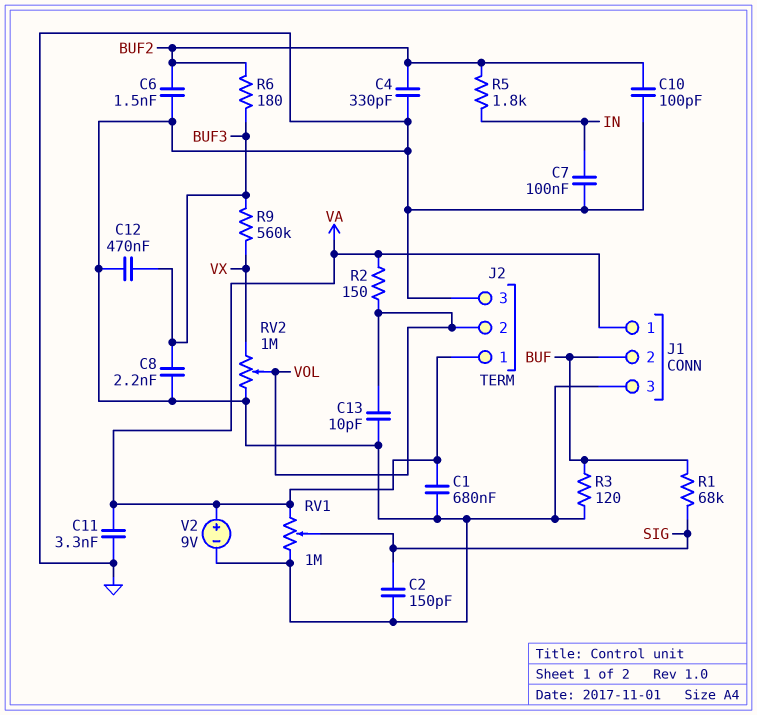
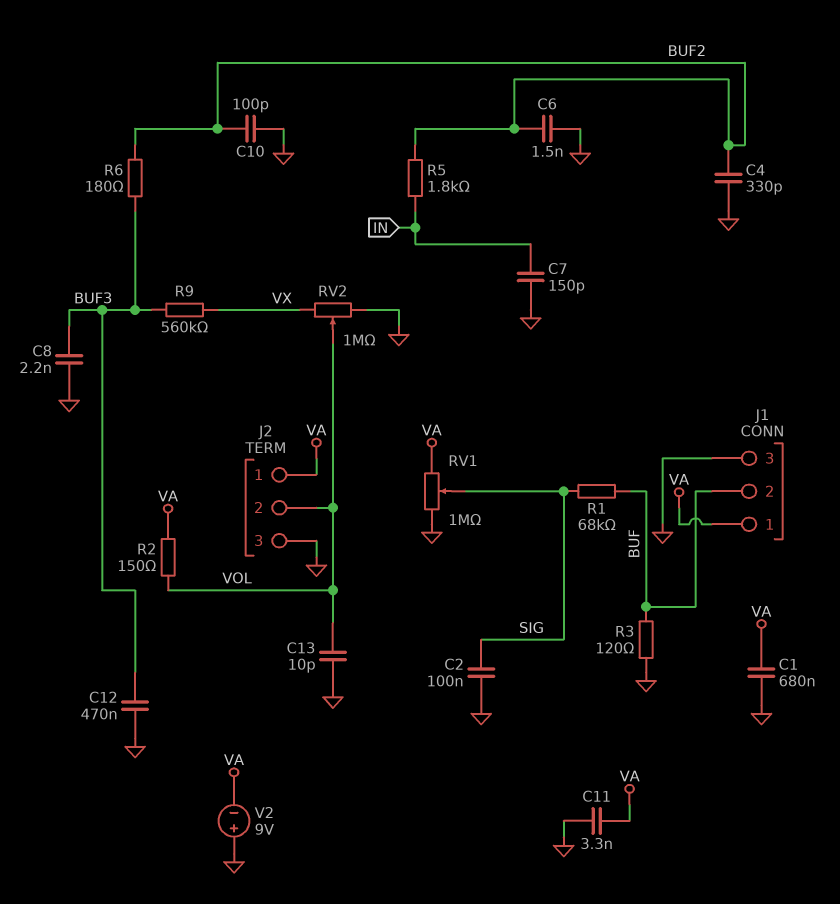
C2: 150pF (GND, SIG) -> 100nF (GND, SIG)
C7: 100nF (GND, IN) -> 150pF (GND, IN)
V2: 9V (plus VA, minus GND) -> 9V (plus GND, minus VA)

